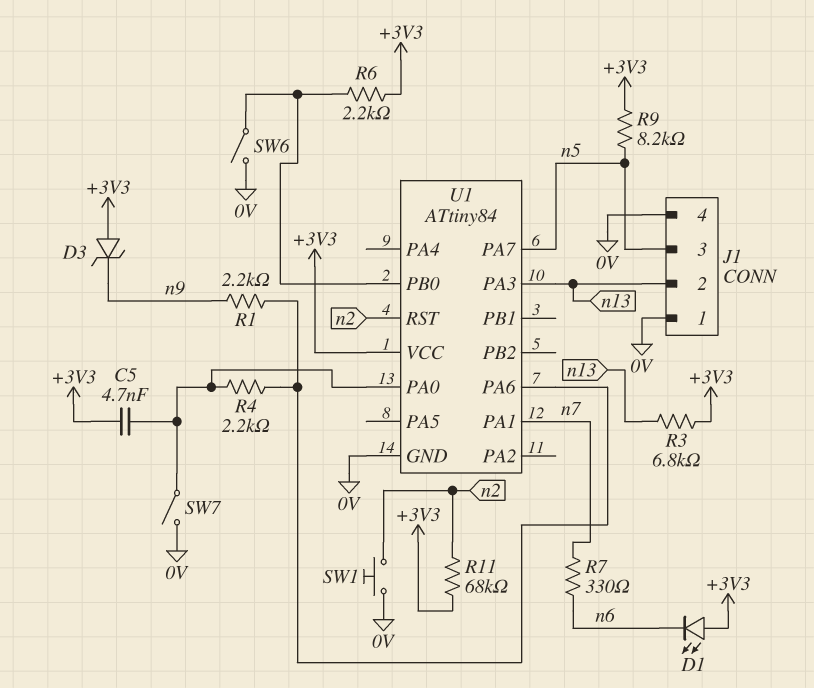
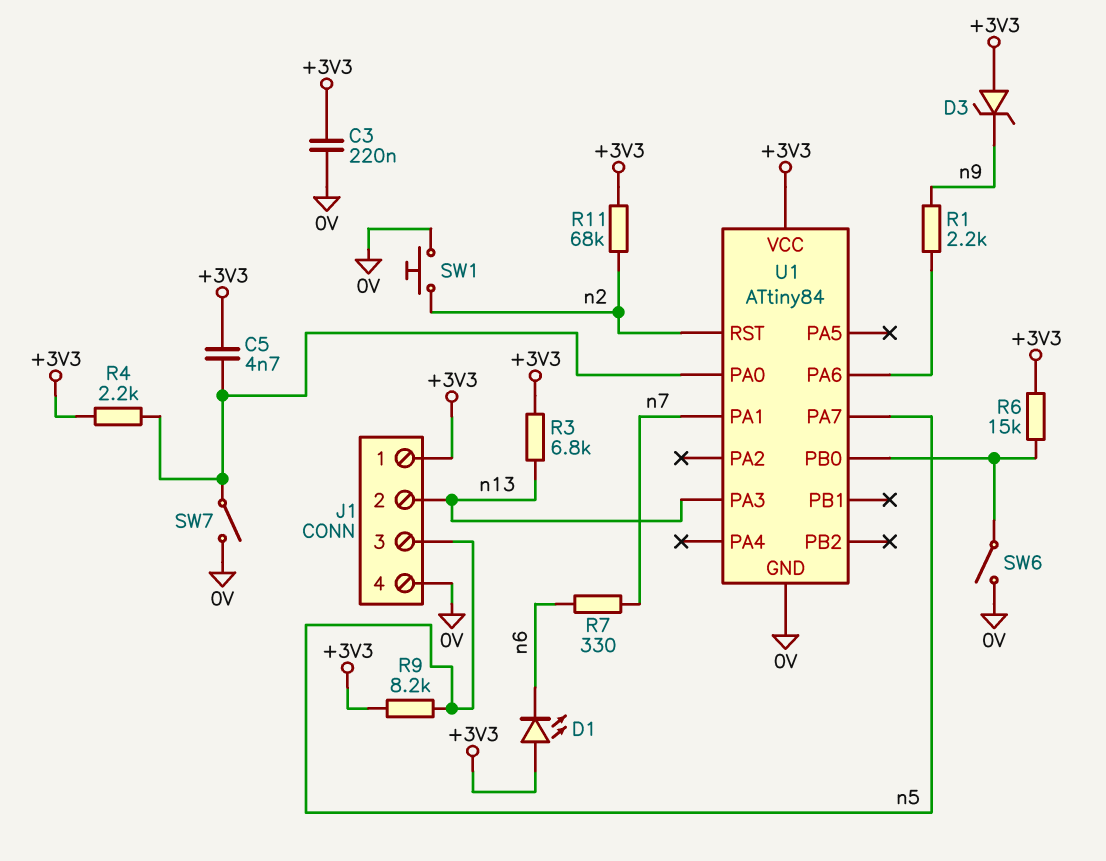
C3: none -> 220nF (+3V3, 0V)
J1 pin 1: 0V -> +3V3
R4: 2.2k (U1/PA0, U1/PA6) -> 2.2k (+3V3, U1/PA0)
R6: 2.2k (+3V3, U1/PB0) -> 15k (+3V3, U1/PB0)

